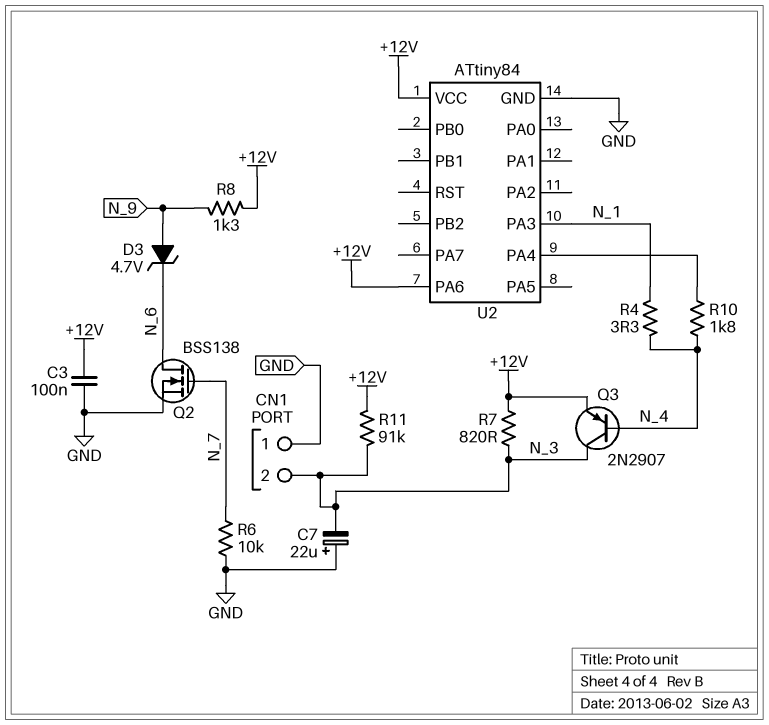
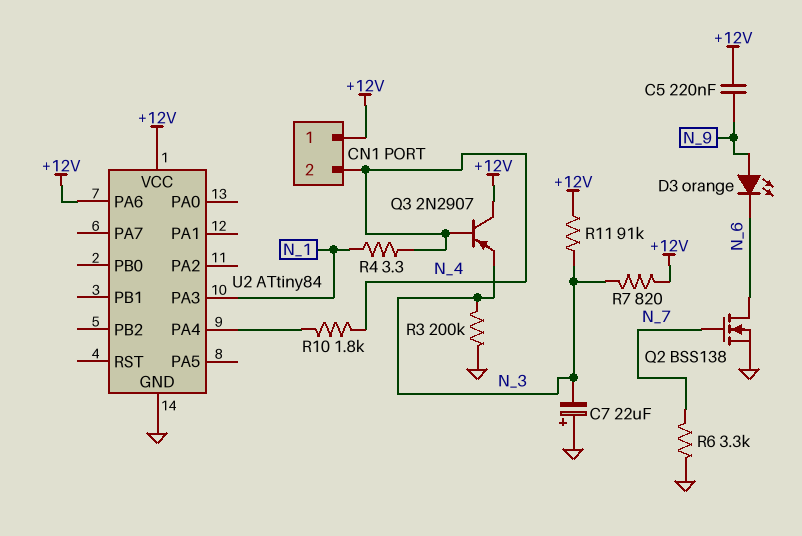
C3: 100nF (+12V, GND) -> none
C5: none -> 220nF (+12V, N_9)
CN1 pin 1: GND -> +12V
CN1 pin 2: N_3 -> N_4
D3: zener 4.7V (A N_9, K N_6) -> LED orange (A N_9, K N_6)
Q3: PNP 2N2907 (B N_4, C N_3, E +12V) -> PNP 2N2907 (B N_4, C +12V, E N_3)
R3: none -> 200k (GND, N_3)
R6: 10k (GND, N_7) -> 3.3k (GND, N_7)
R8: 1.3k (+12V, N_9) -> none

